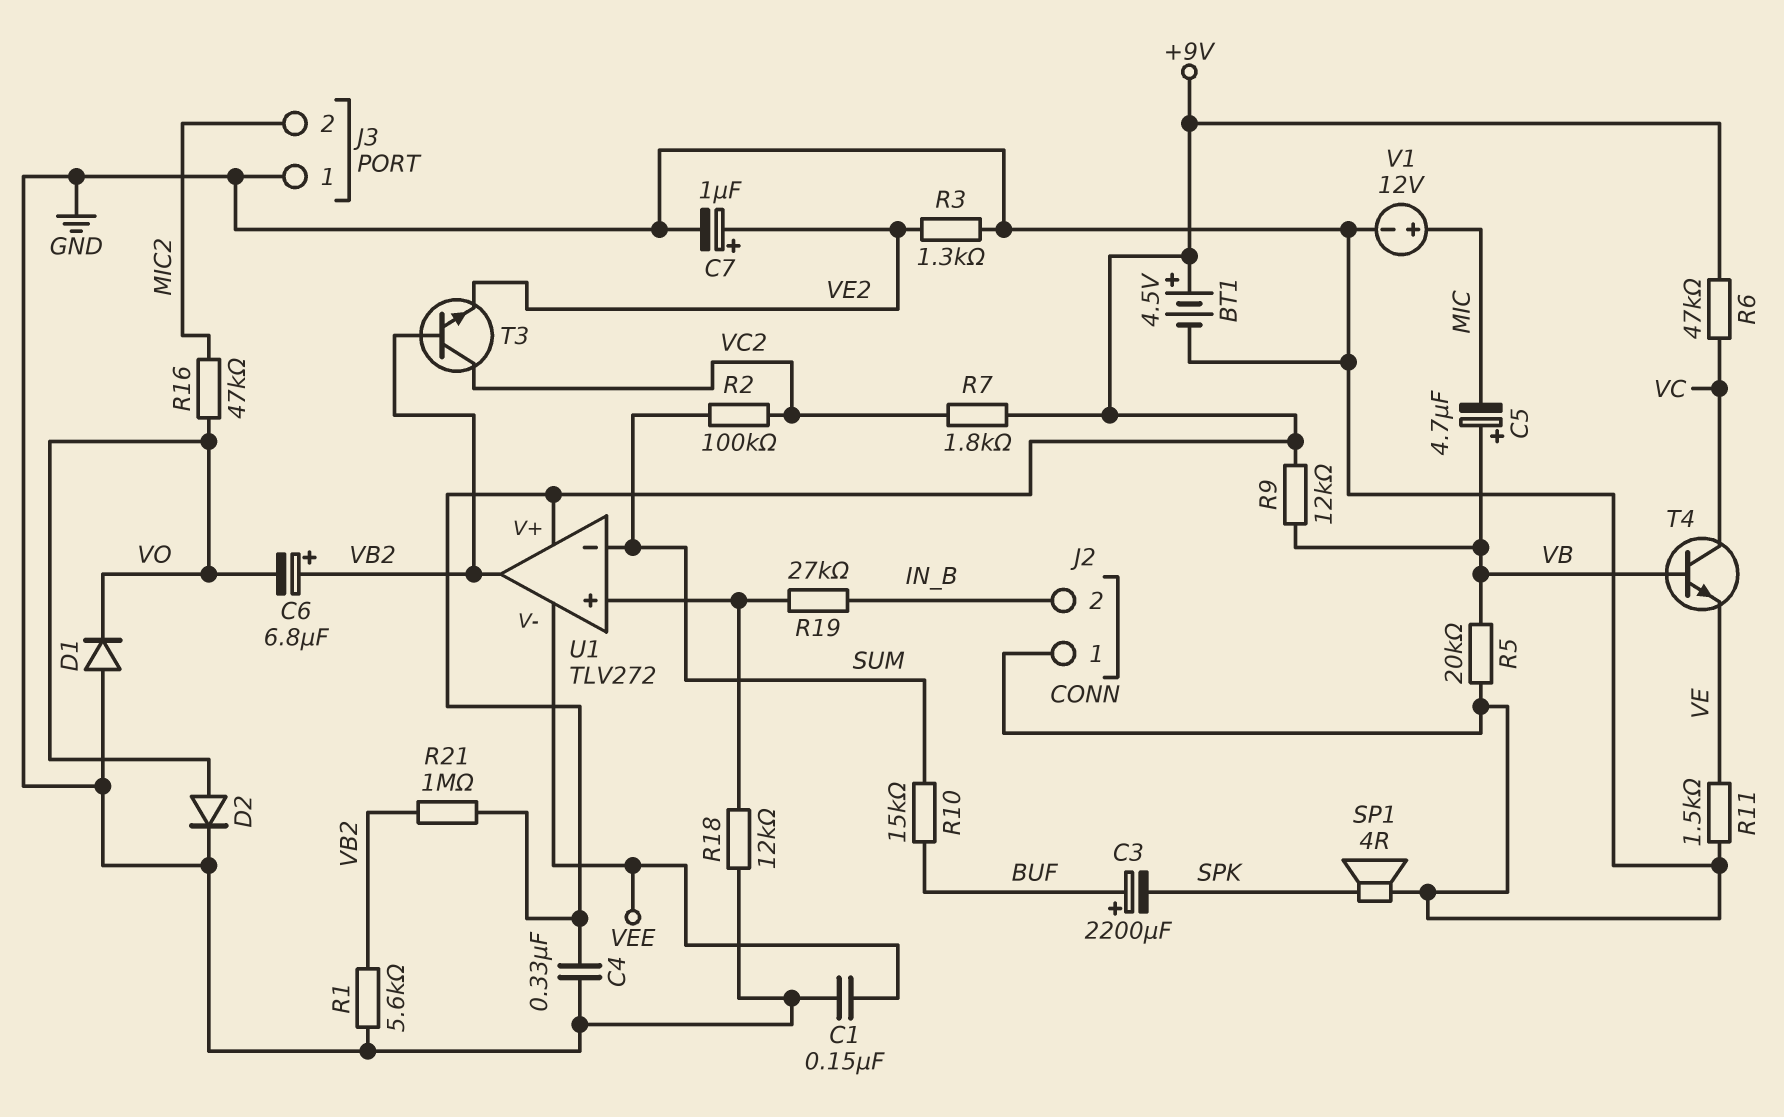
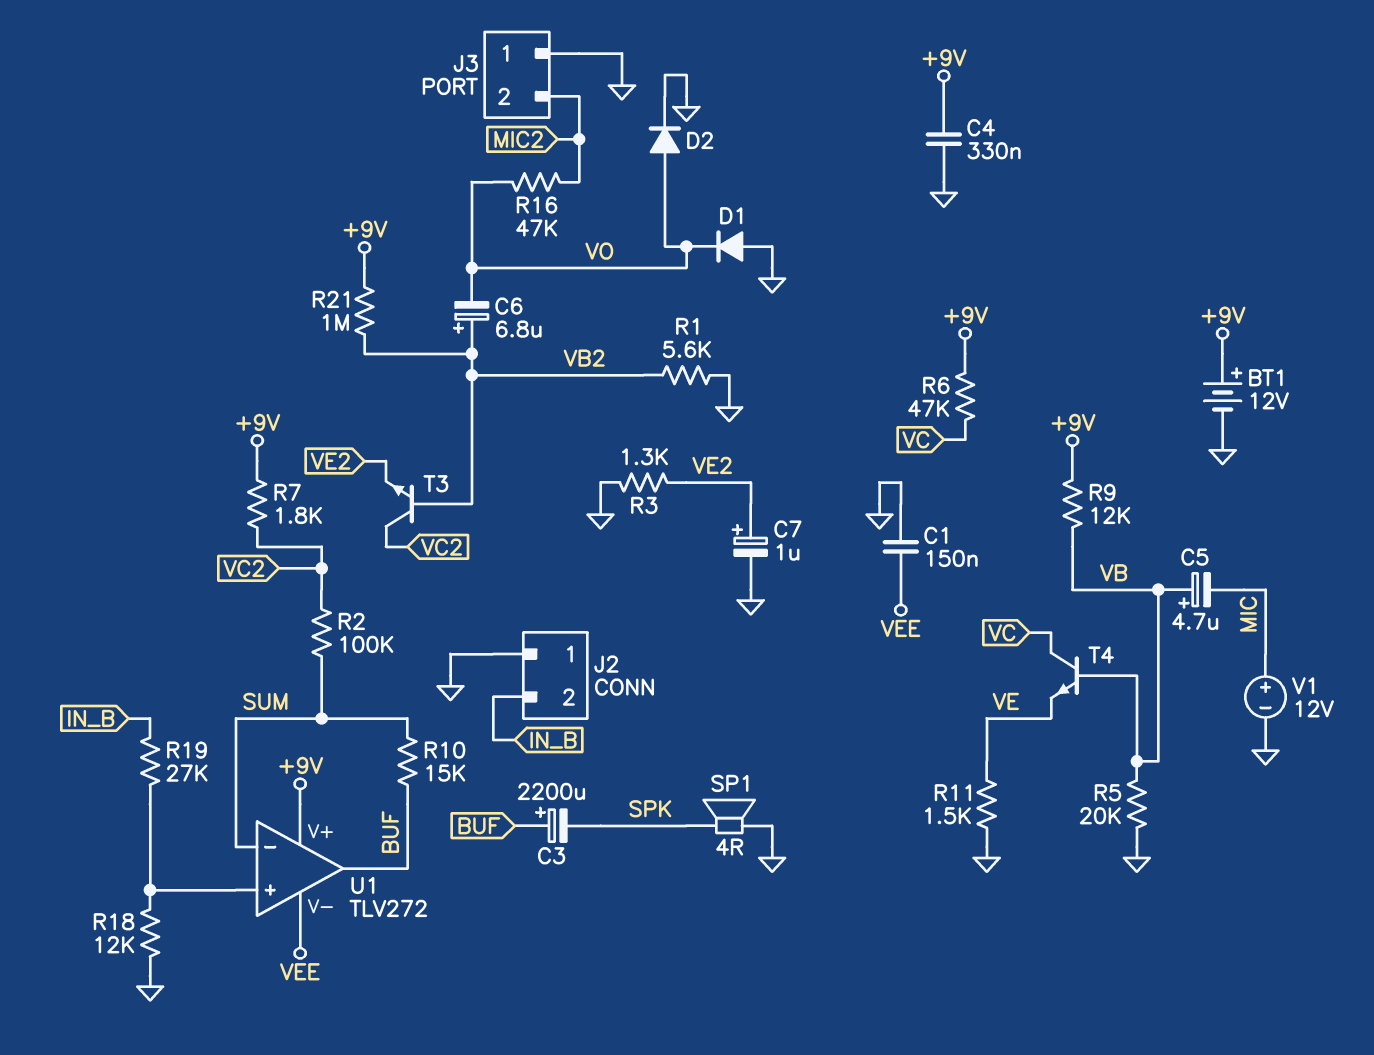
BT1: 4.5V (plus +9V, minus GND) -> 12V (plus +9V, minus GND)
U1 pin out: VB2 -> BUF

